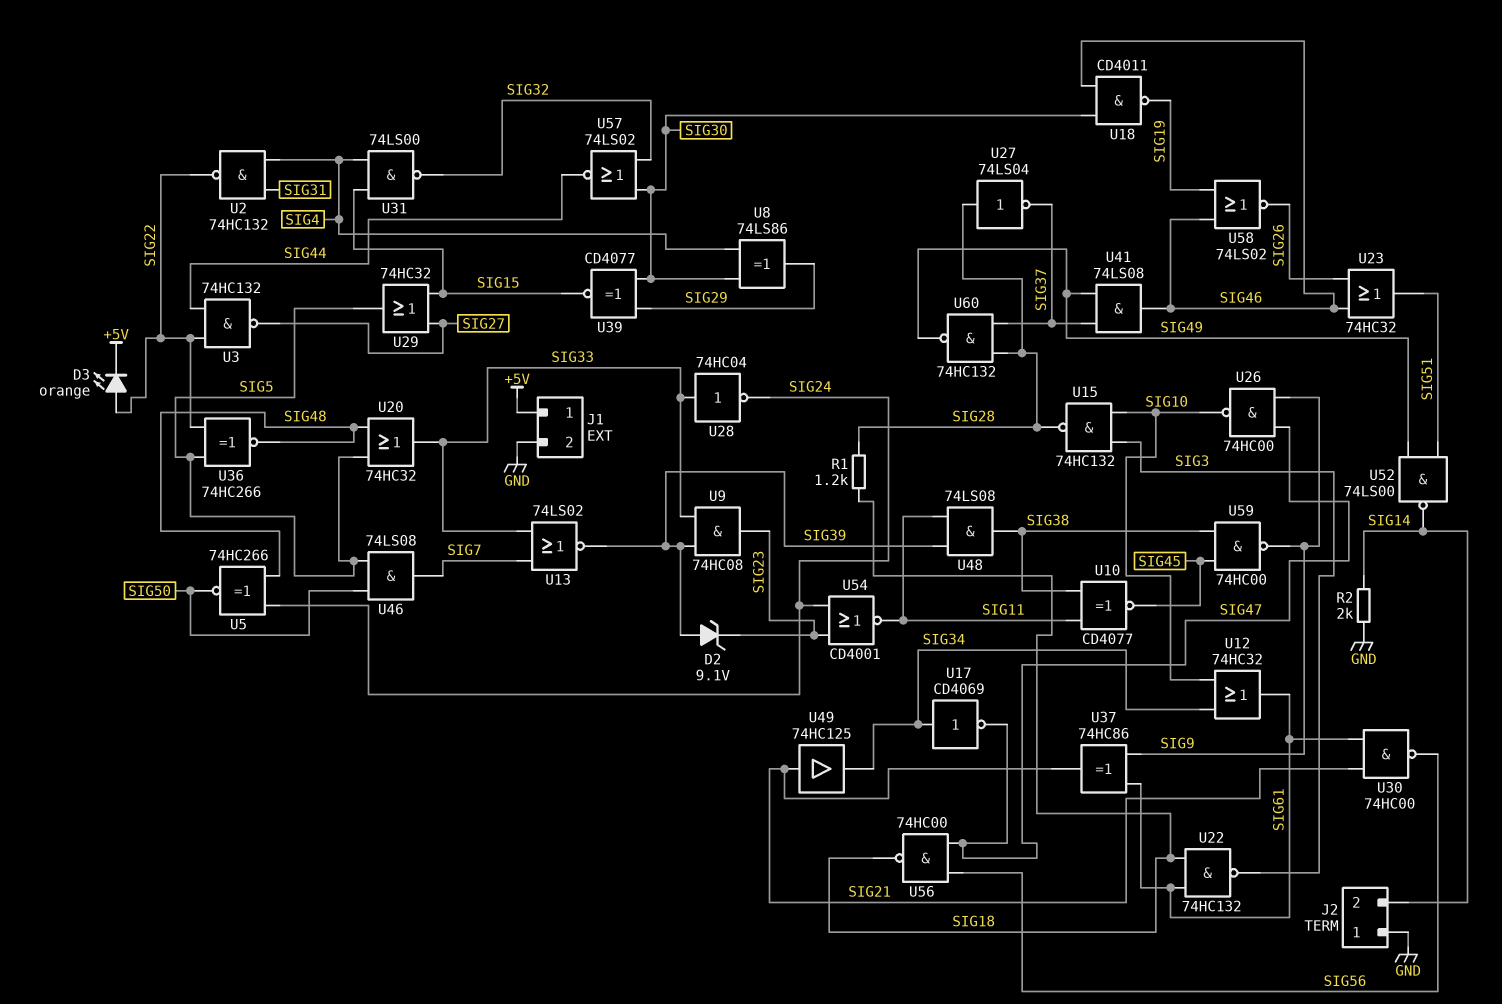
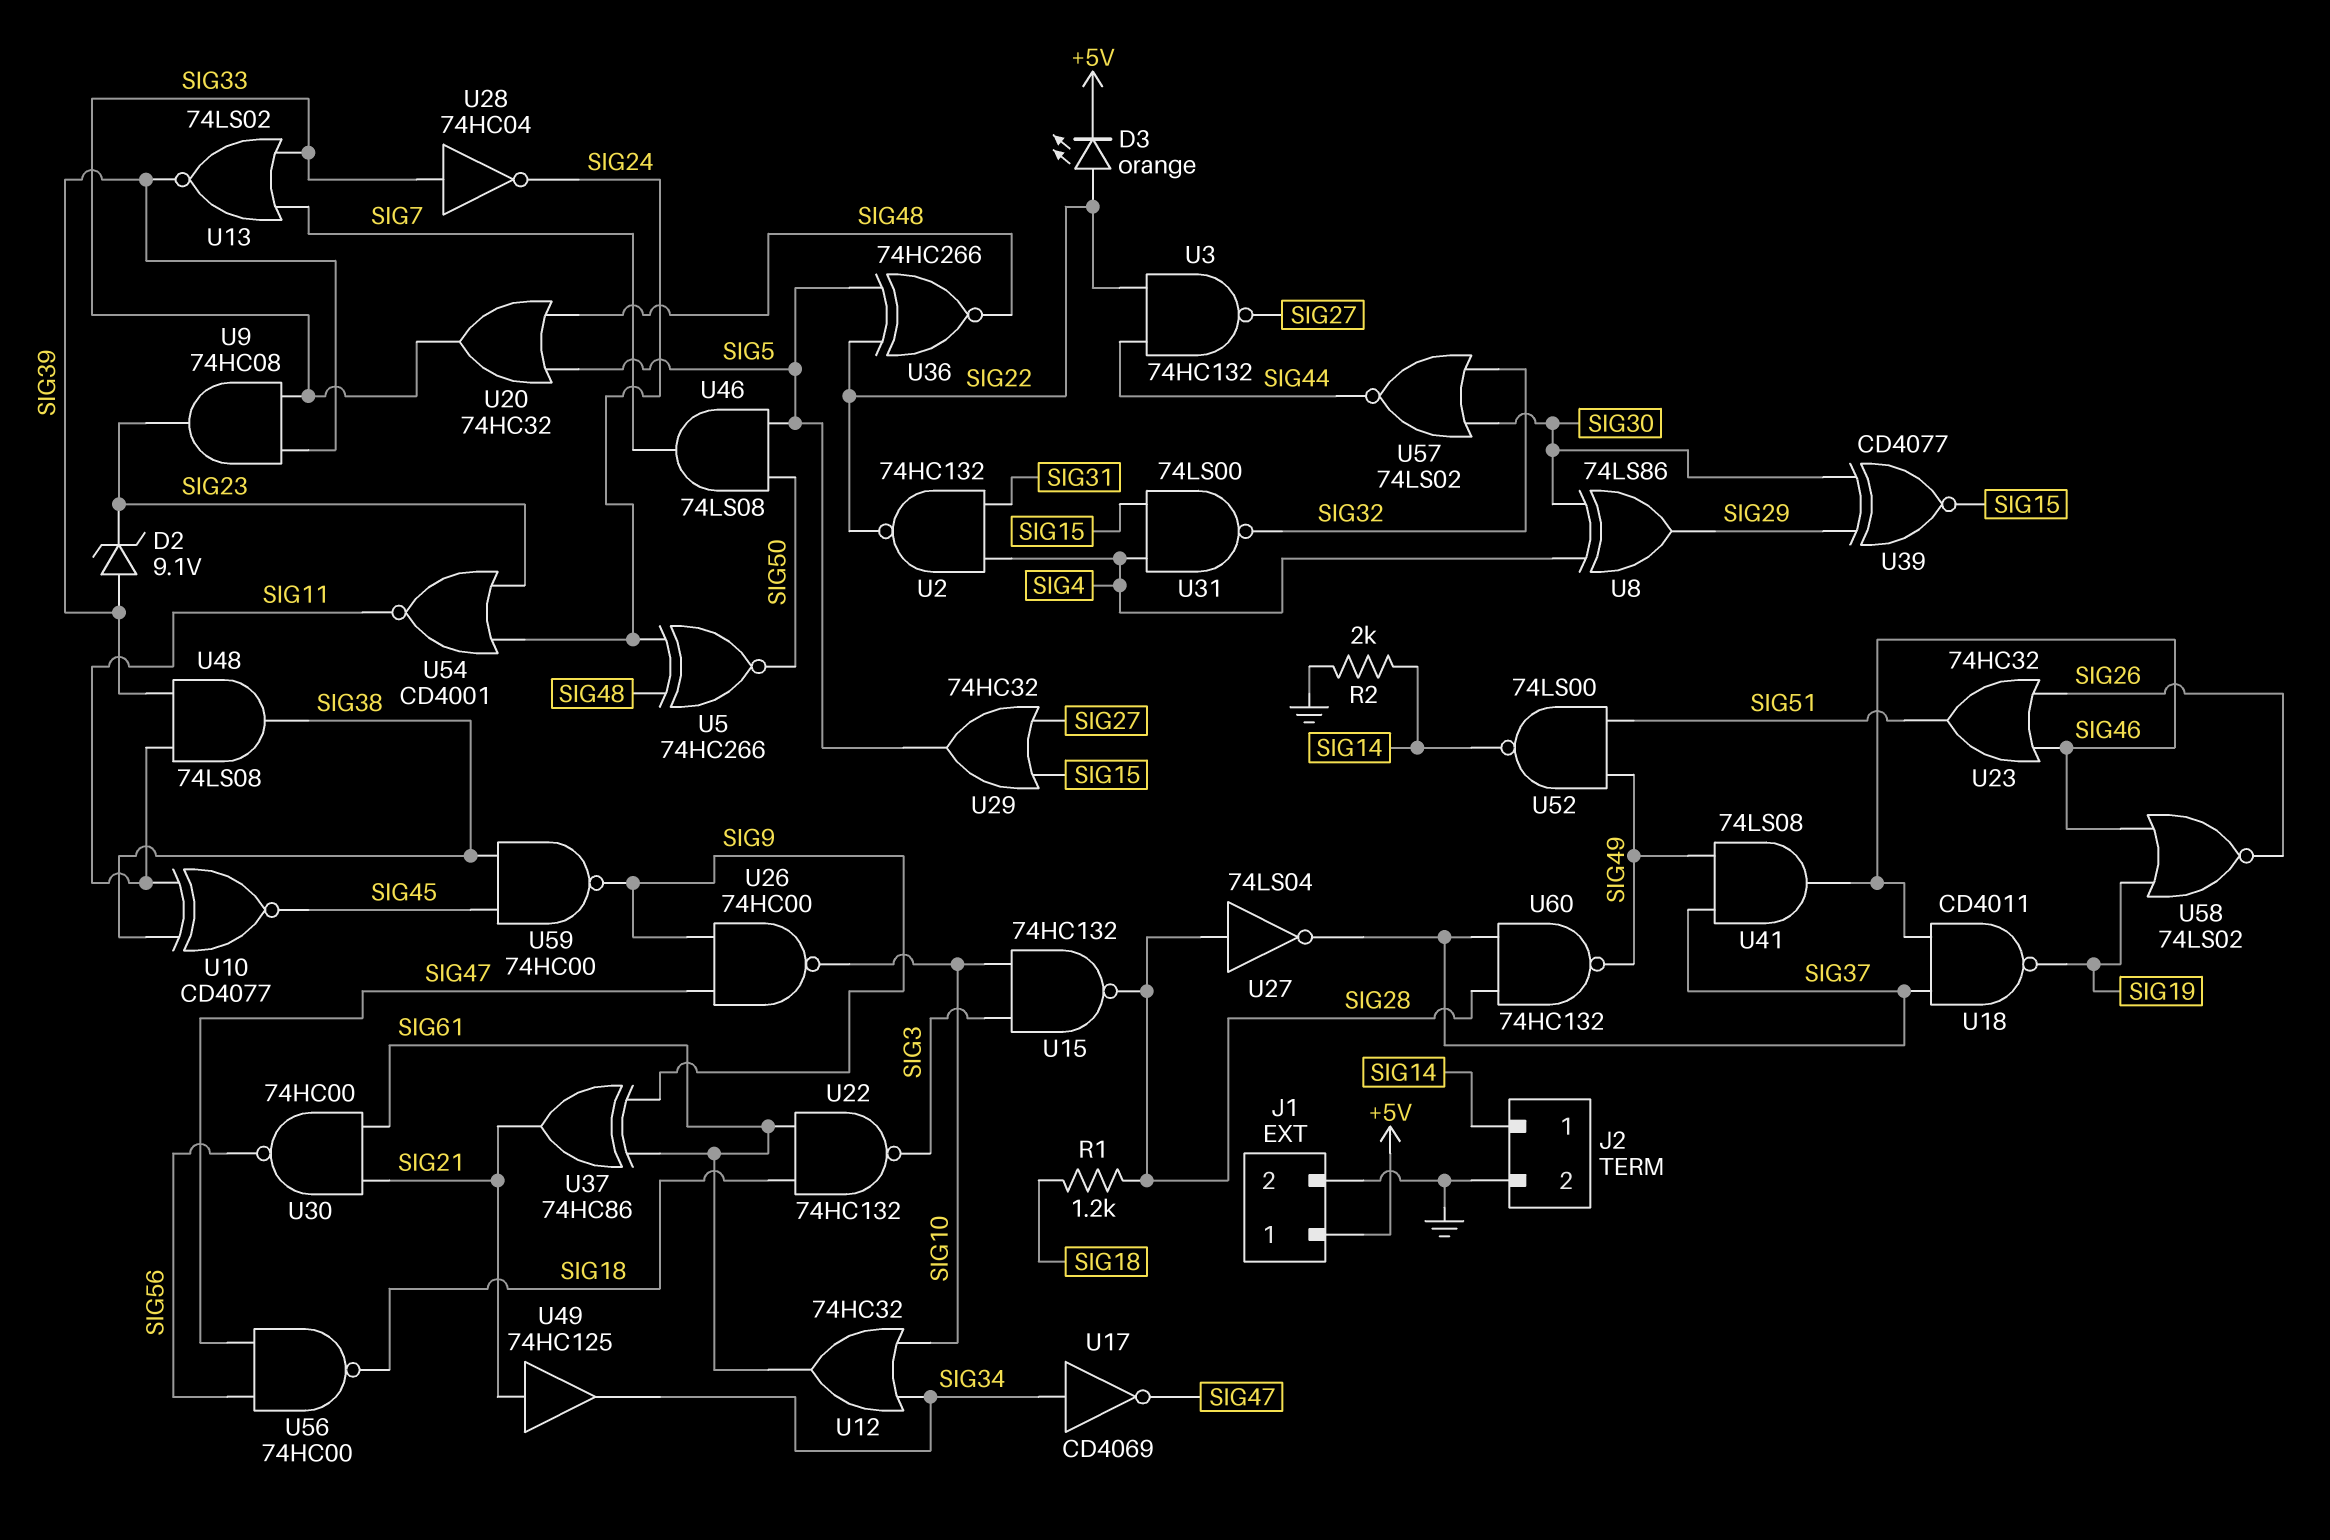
J2 pin 1: GND -> SIG14
J2 pin 2: SIG14 -> GND
U18: NAND CD4011 (in SIG30, in SIG46, out SIG19) -> NAND CD4011 (in SIG37, in SIG46, out SIG19)

